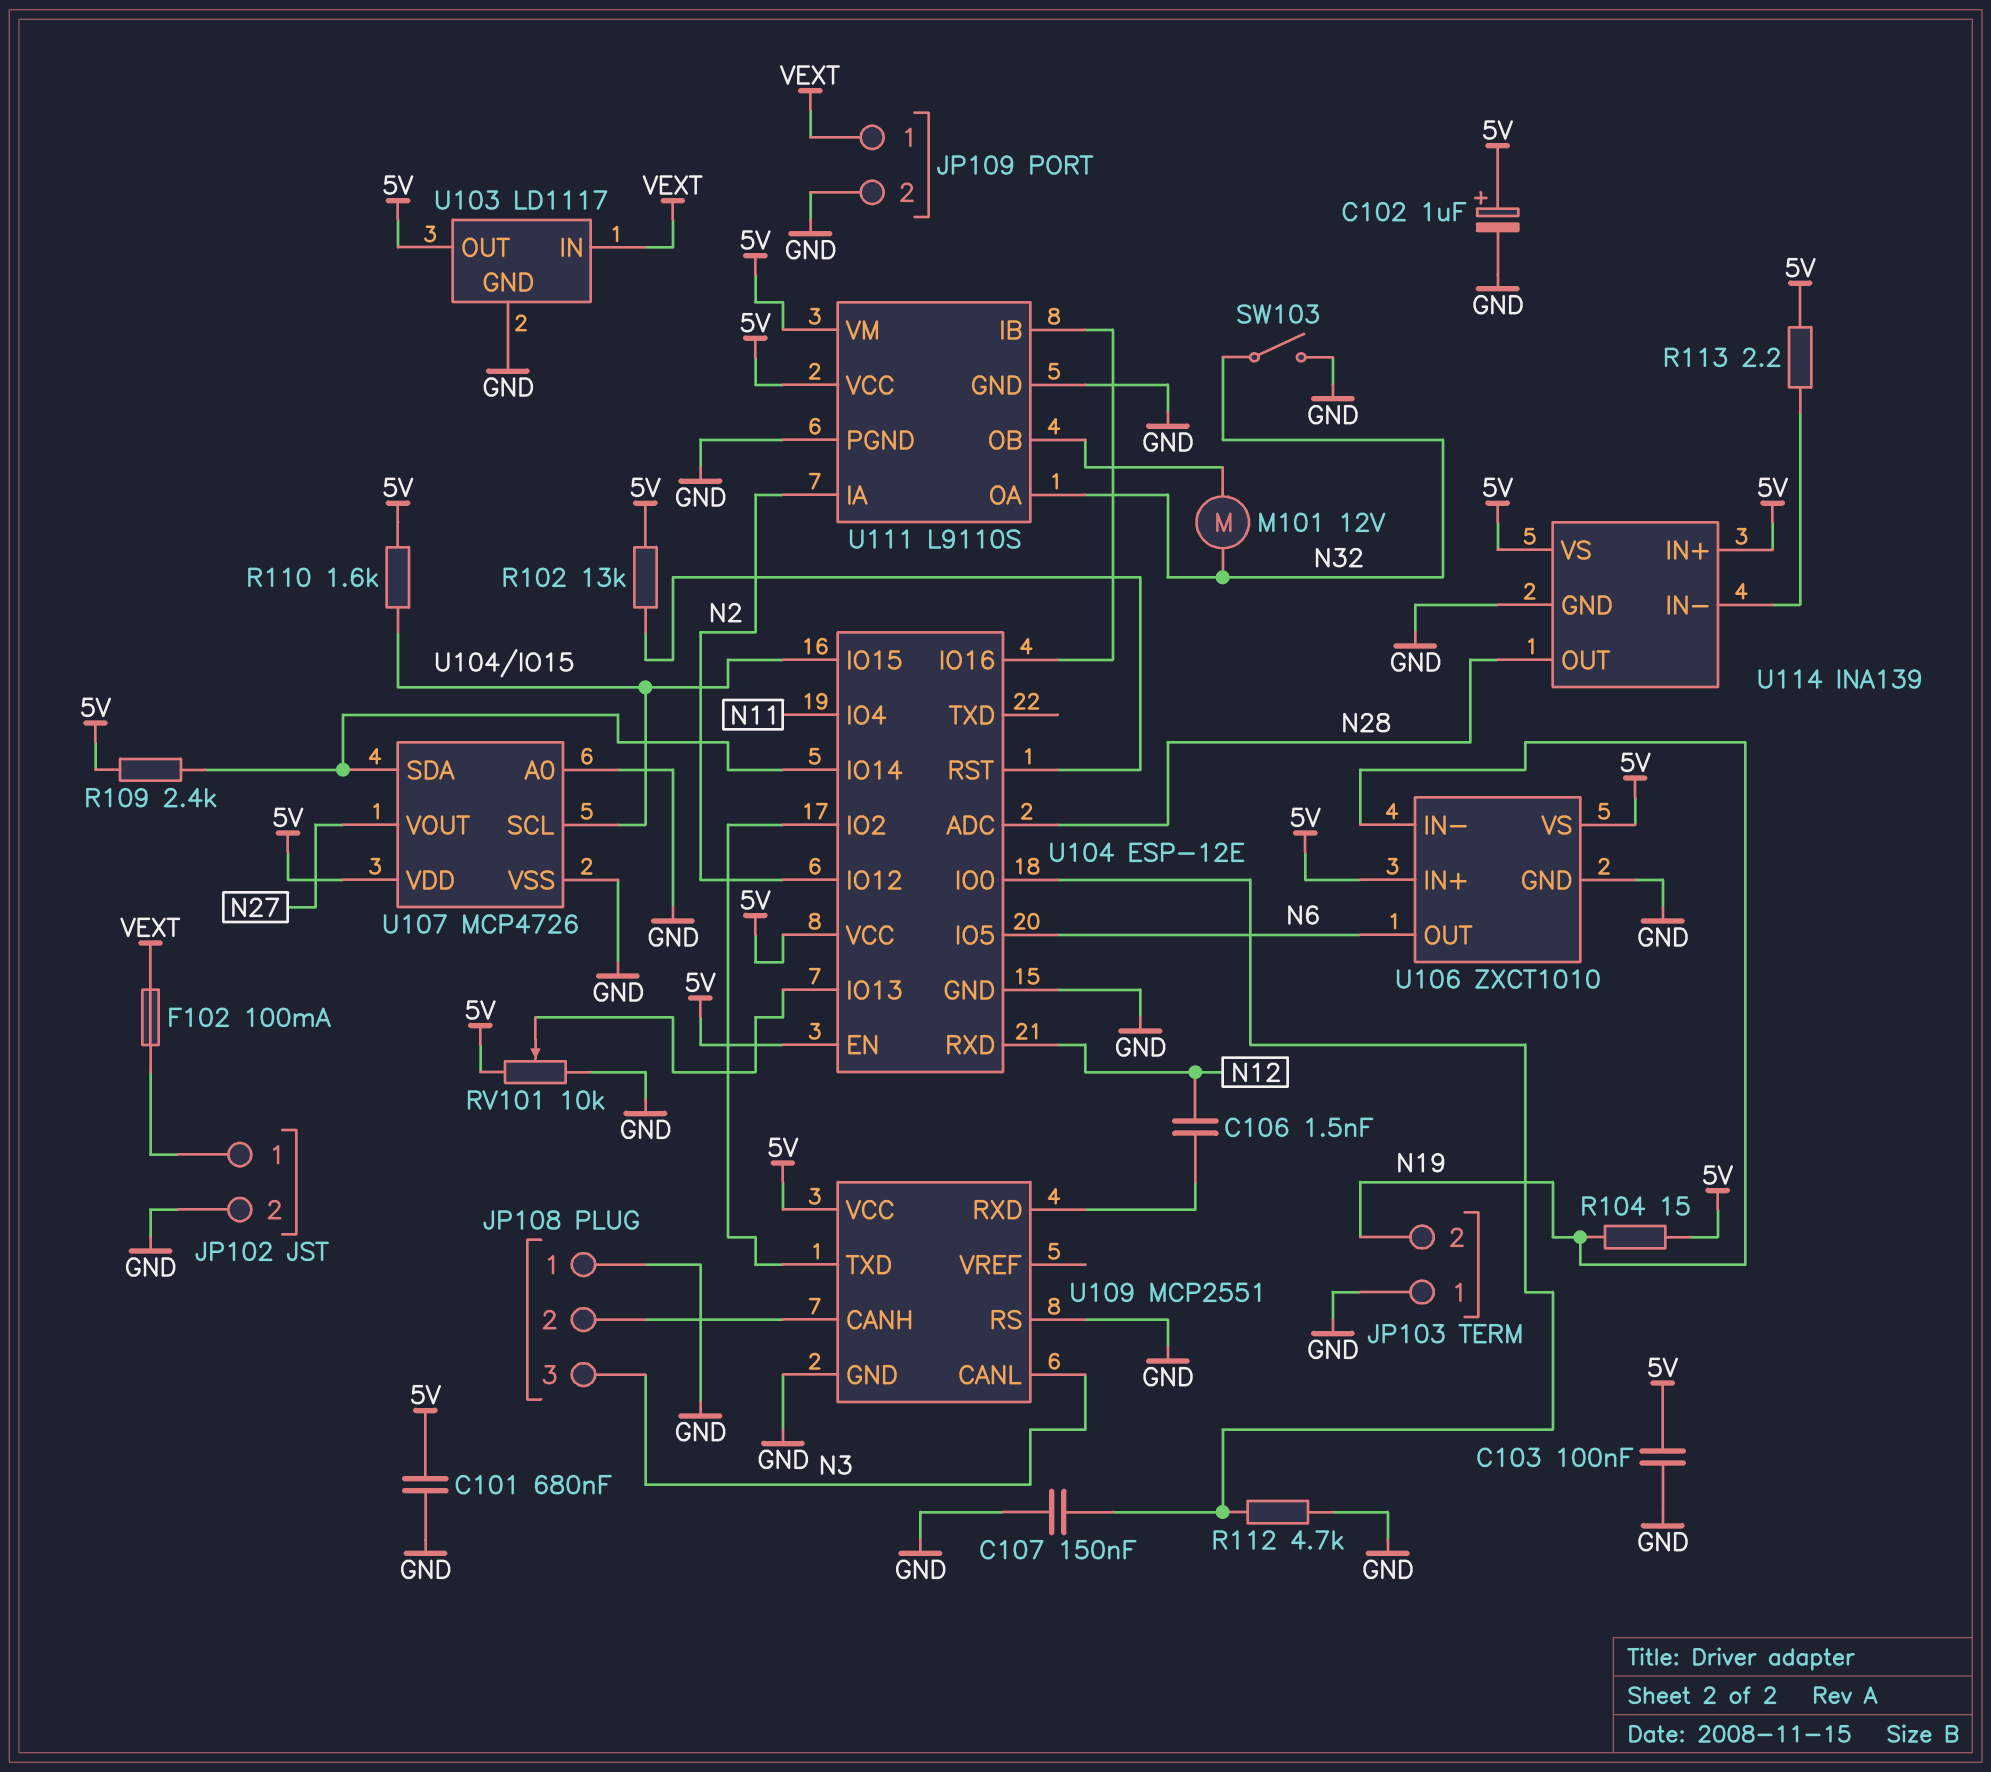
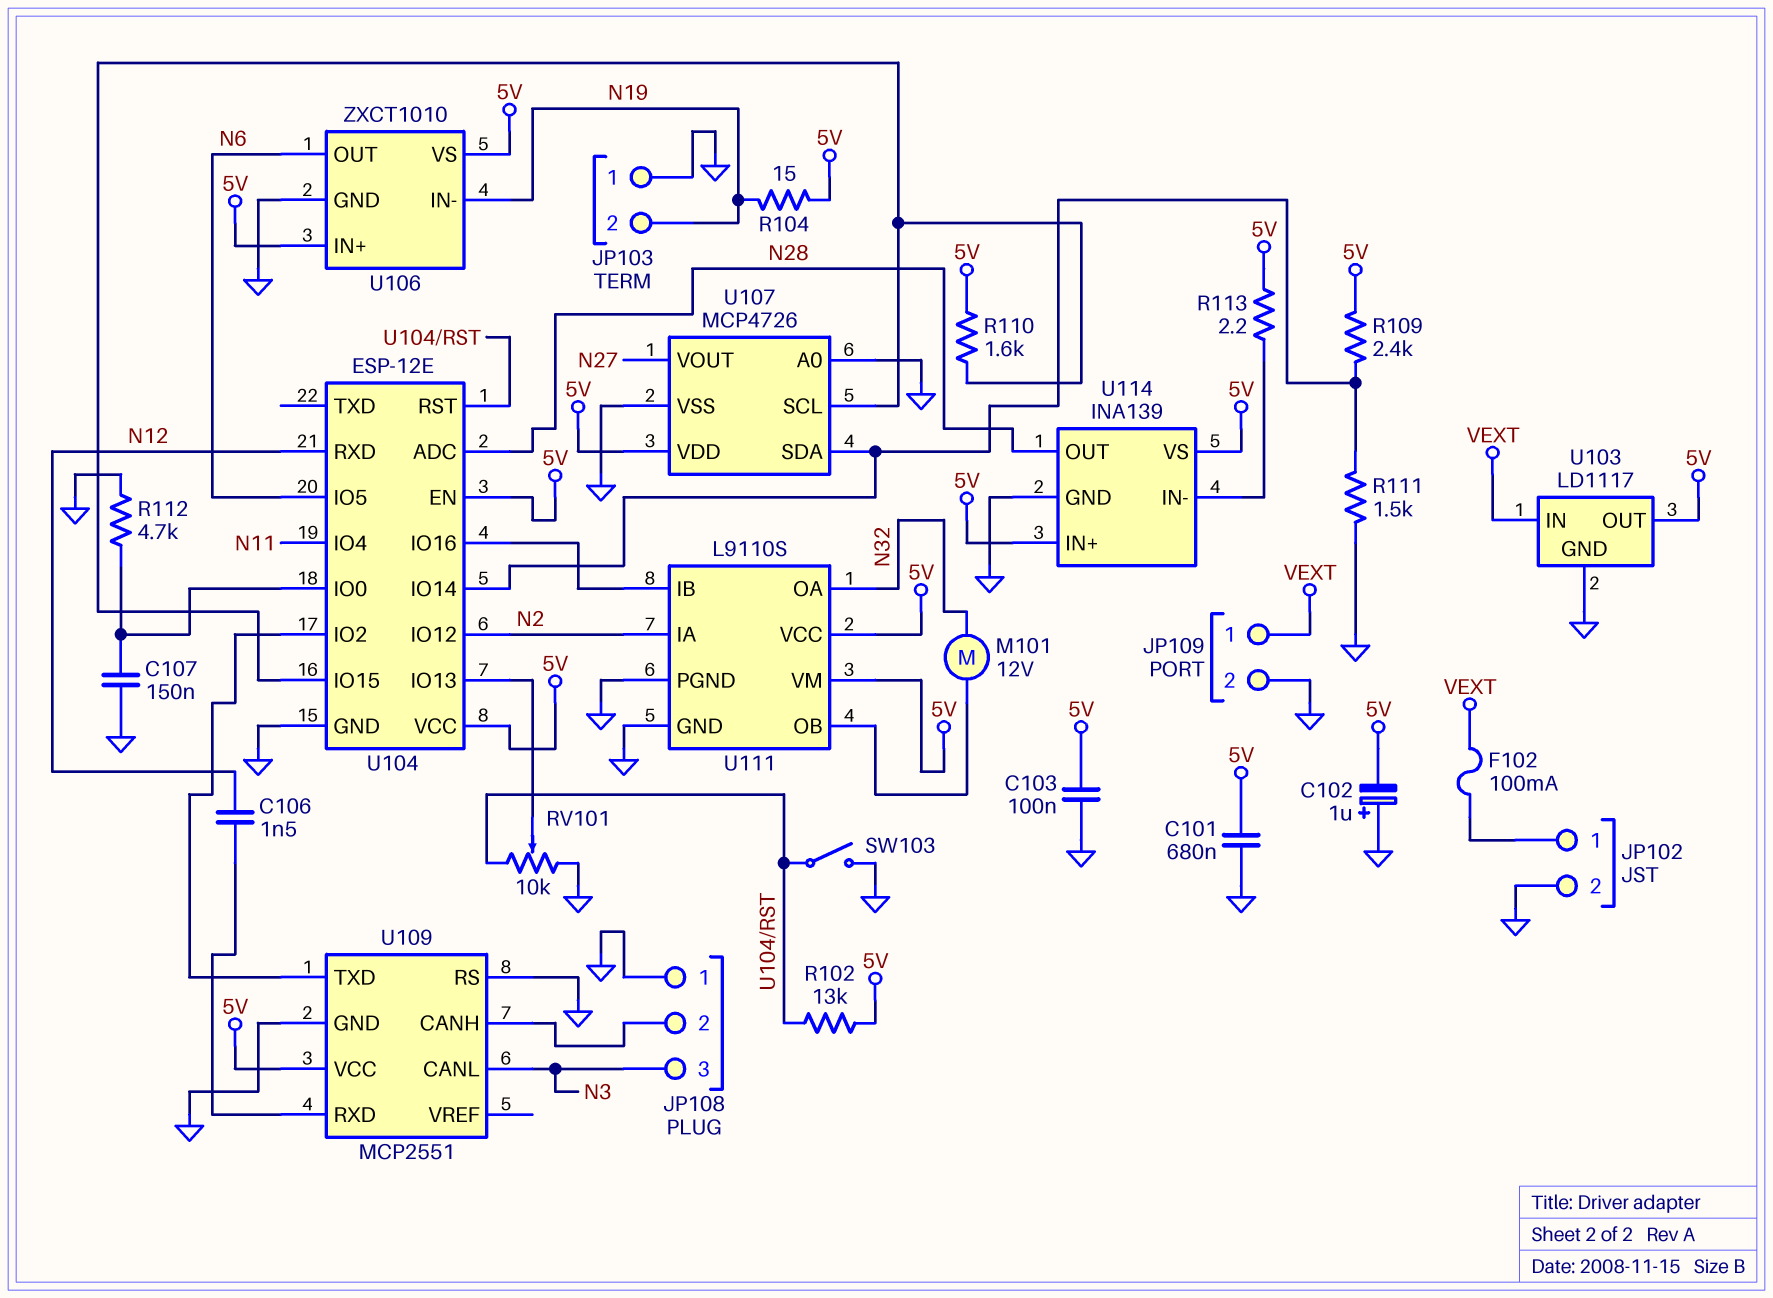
C102: 1uF (plus 5V, minus GND) -> 1uF (plus GND, minus 5V)
R111: none -> 1.5k (GND, U104/IO14)
RV101: 10k (5V, GND, wiper U104/IO13) -> 10k (GND, U104/RST, wiper U104/IO13)
SW103: switch (GND, N32) -> switch (GND, U104/RST)

